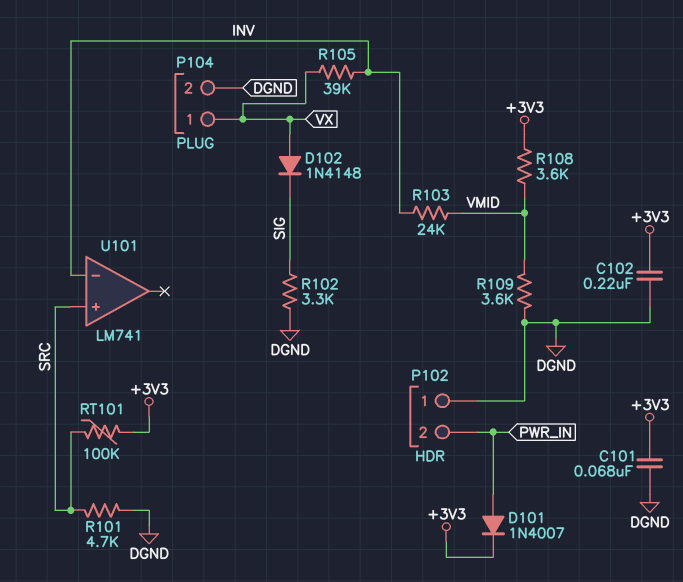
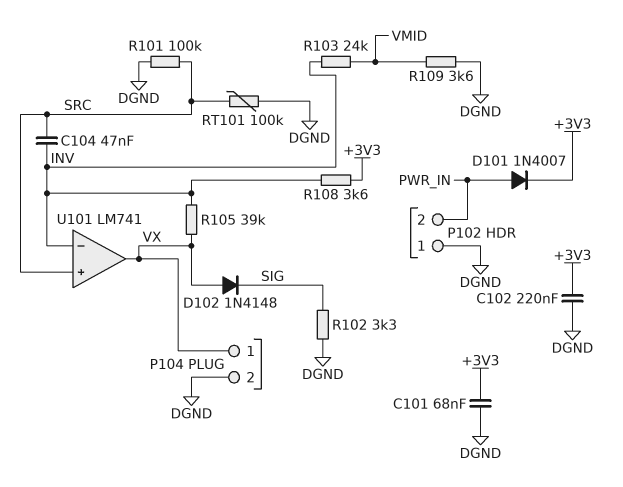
C104: none -> 47nF (INV, SRC)
R101: 4.7k (DGND, SRC) -> 100k (DGND, SRC)
R108: 3.6k (+3V3, VMID) -> 3.6k (+3V3, INV)
RT101: 100k (+3V3, SRC) -> 100k (DGND, SRC)
U101 pin out: none -> VX

